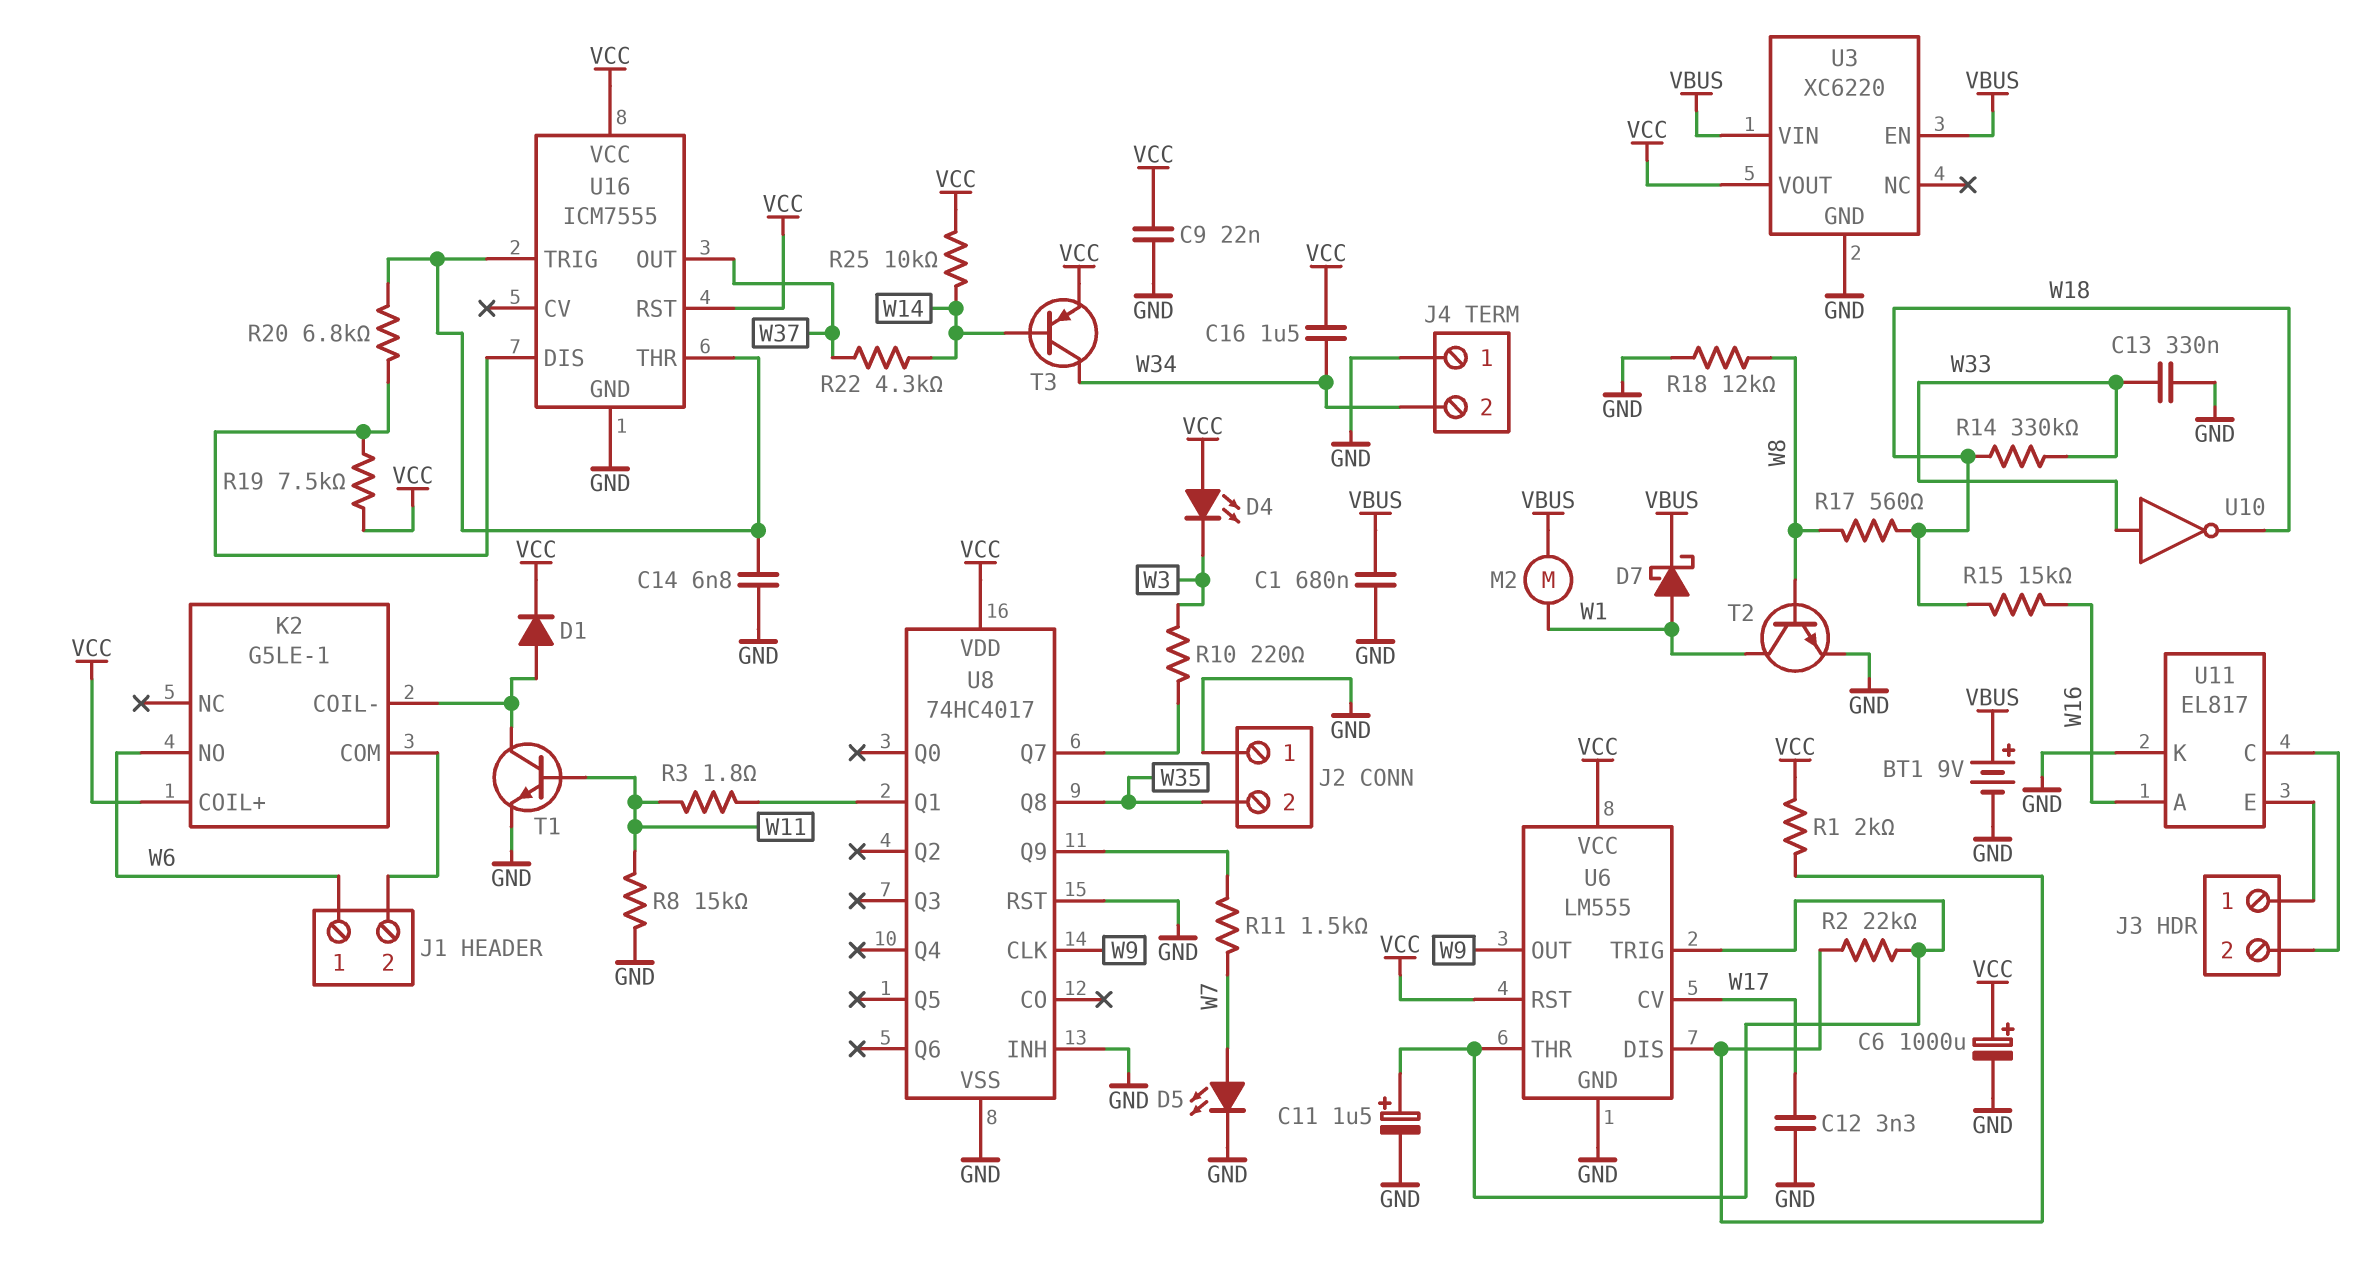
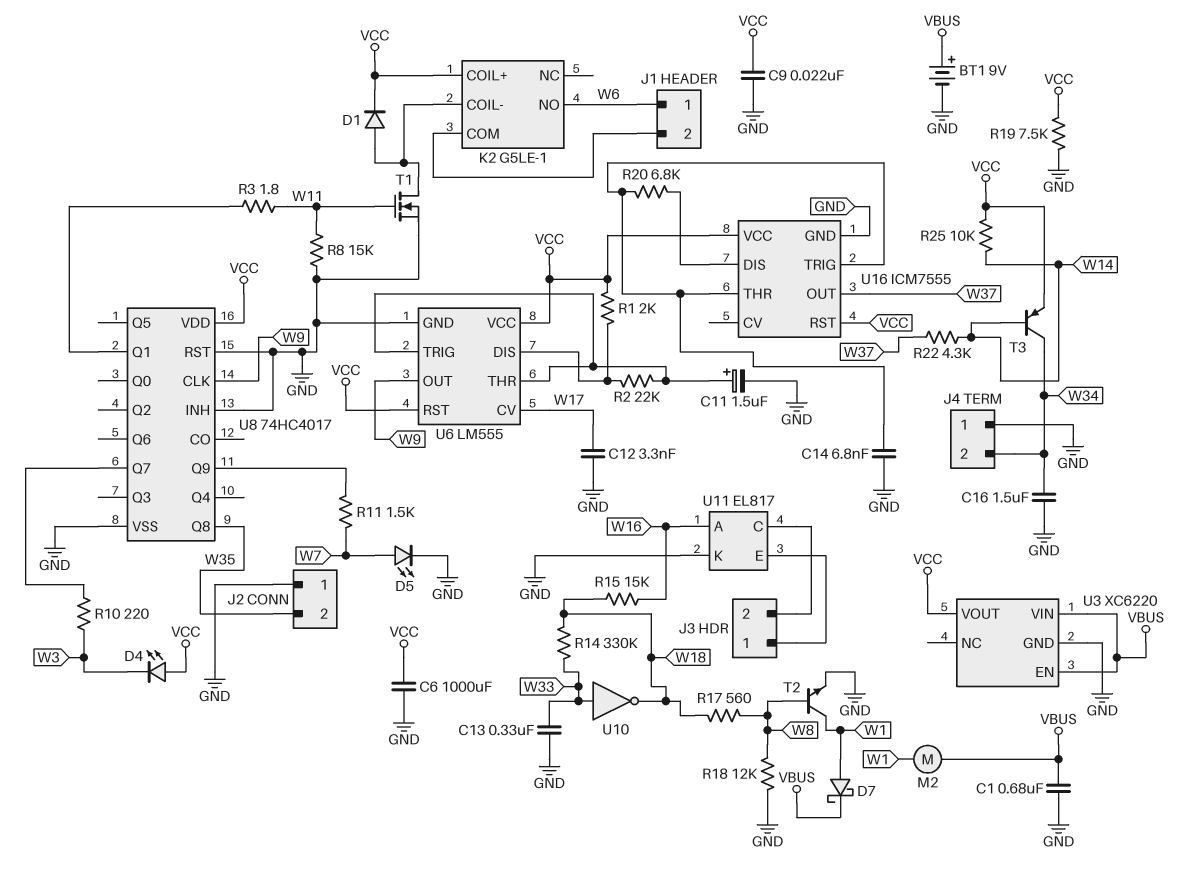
C6: 1000uF (plus VCC, minus GND) -> 1000uF (GND, VCC)
C16: 1.5uF (VCC, W34) -> 1.5uF (GND, W34)
R19: 7.5k (U16/DIS, VCC) -> 7.5k (GND, VCC)
T1: NPN (B W11, C K2/COIL-, E GND) -> NMOS (G W11, D K2/COIL-, S GND)

